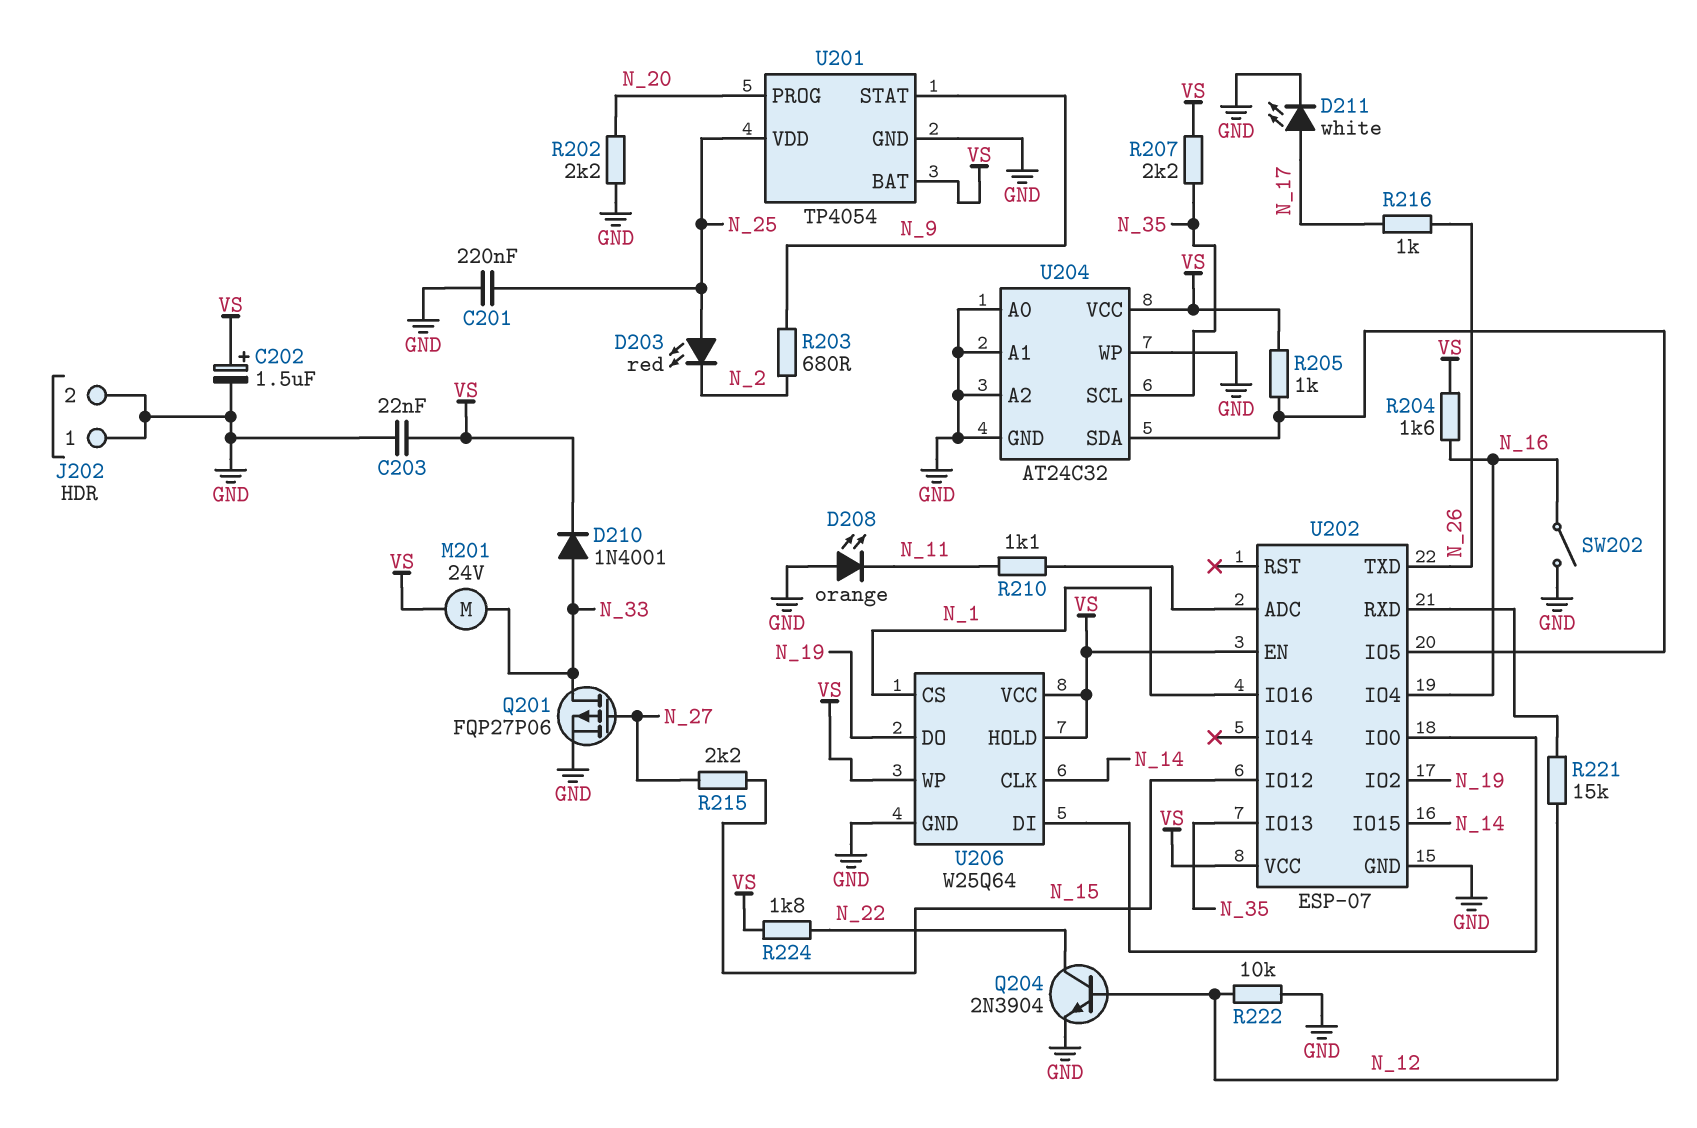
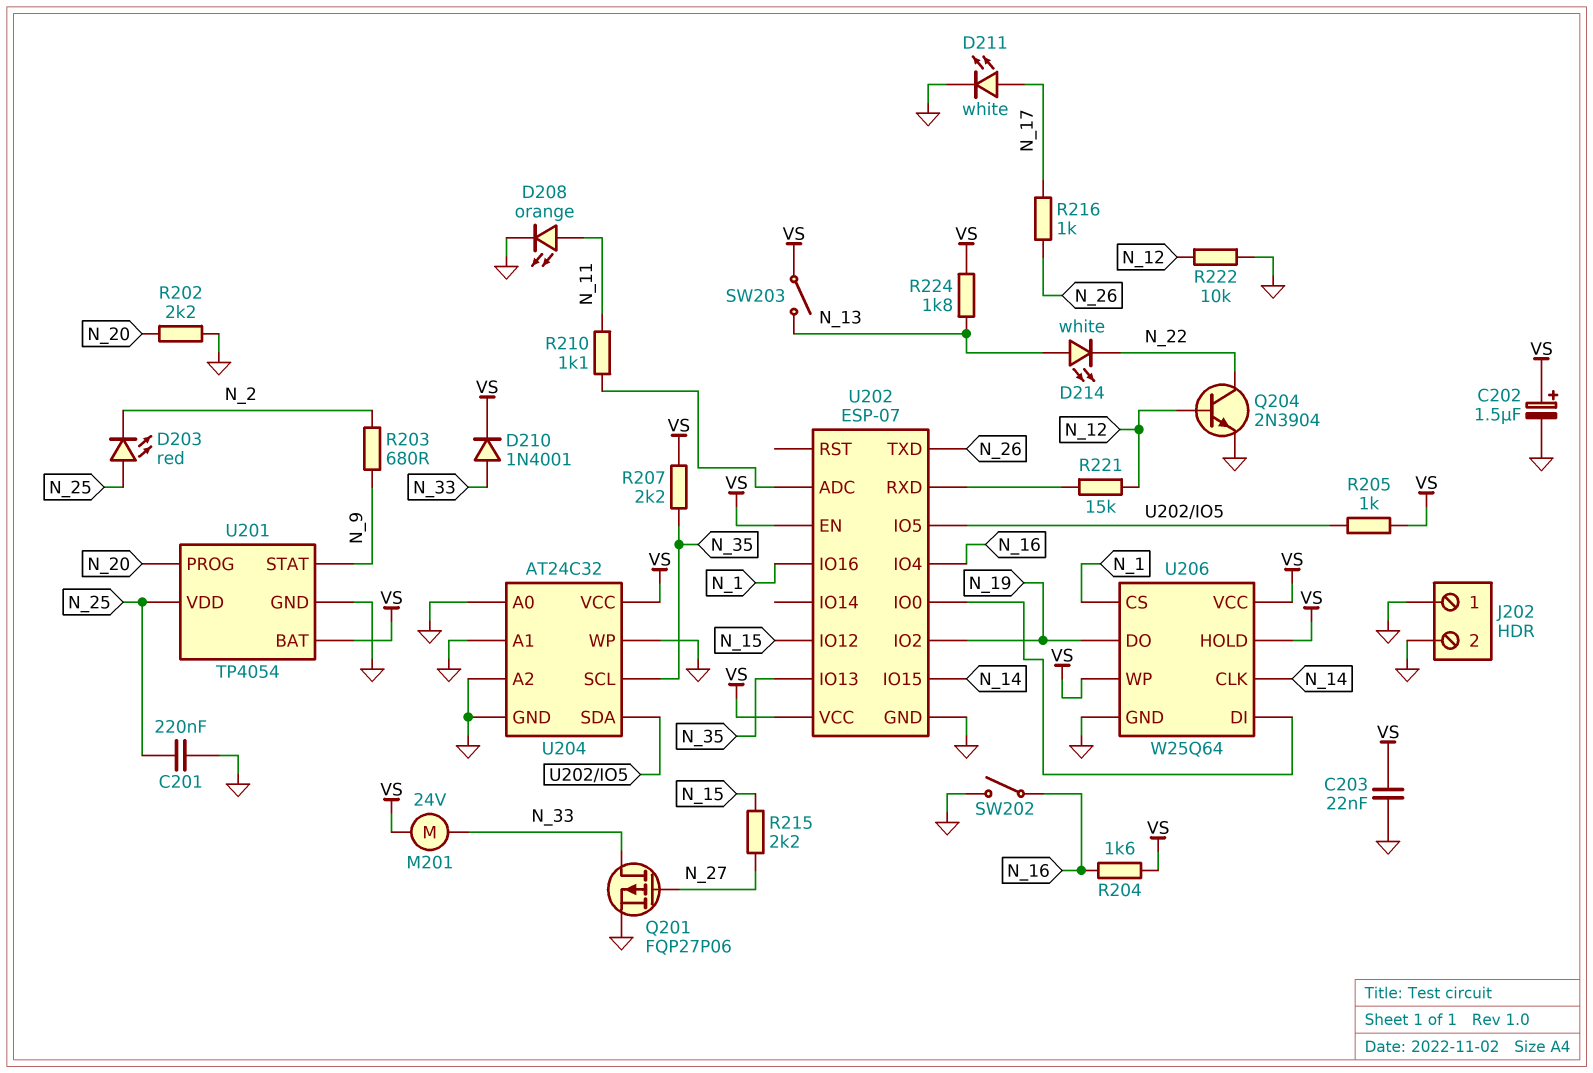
D208: LED orange (A GND, K N_11) -> LED orange (A N_11, K GND)
D214: none -> LED white (A N_13, K N_22)
R224: 1.8k (N_22, VS) -> 1.8k (N_13, VS)
SW203: none -> switch (N_13, VS)

